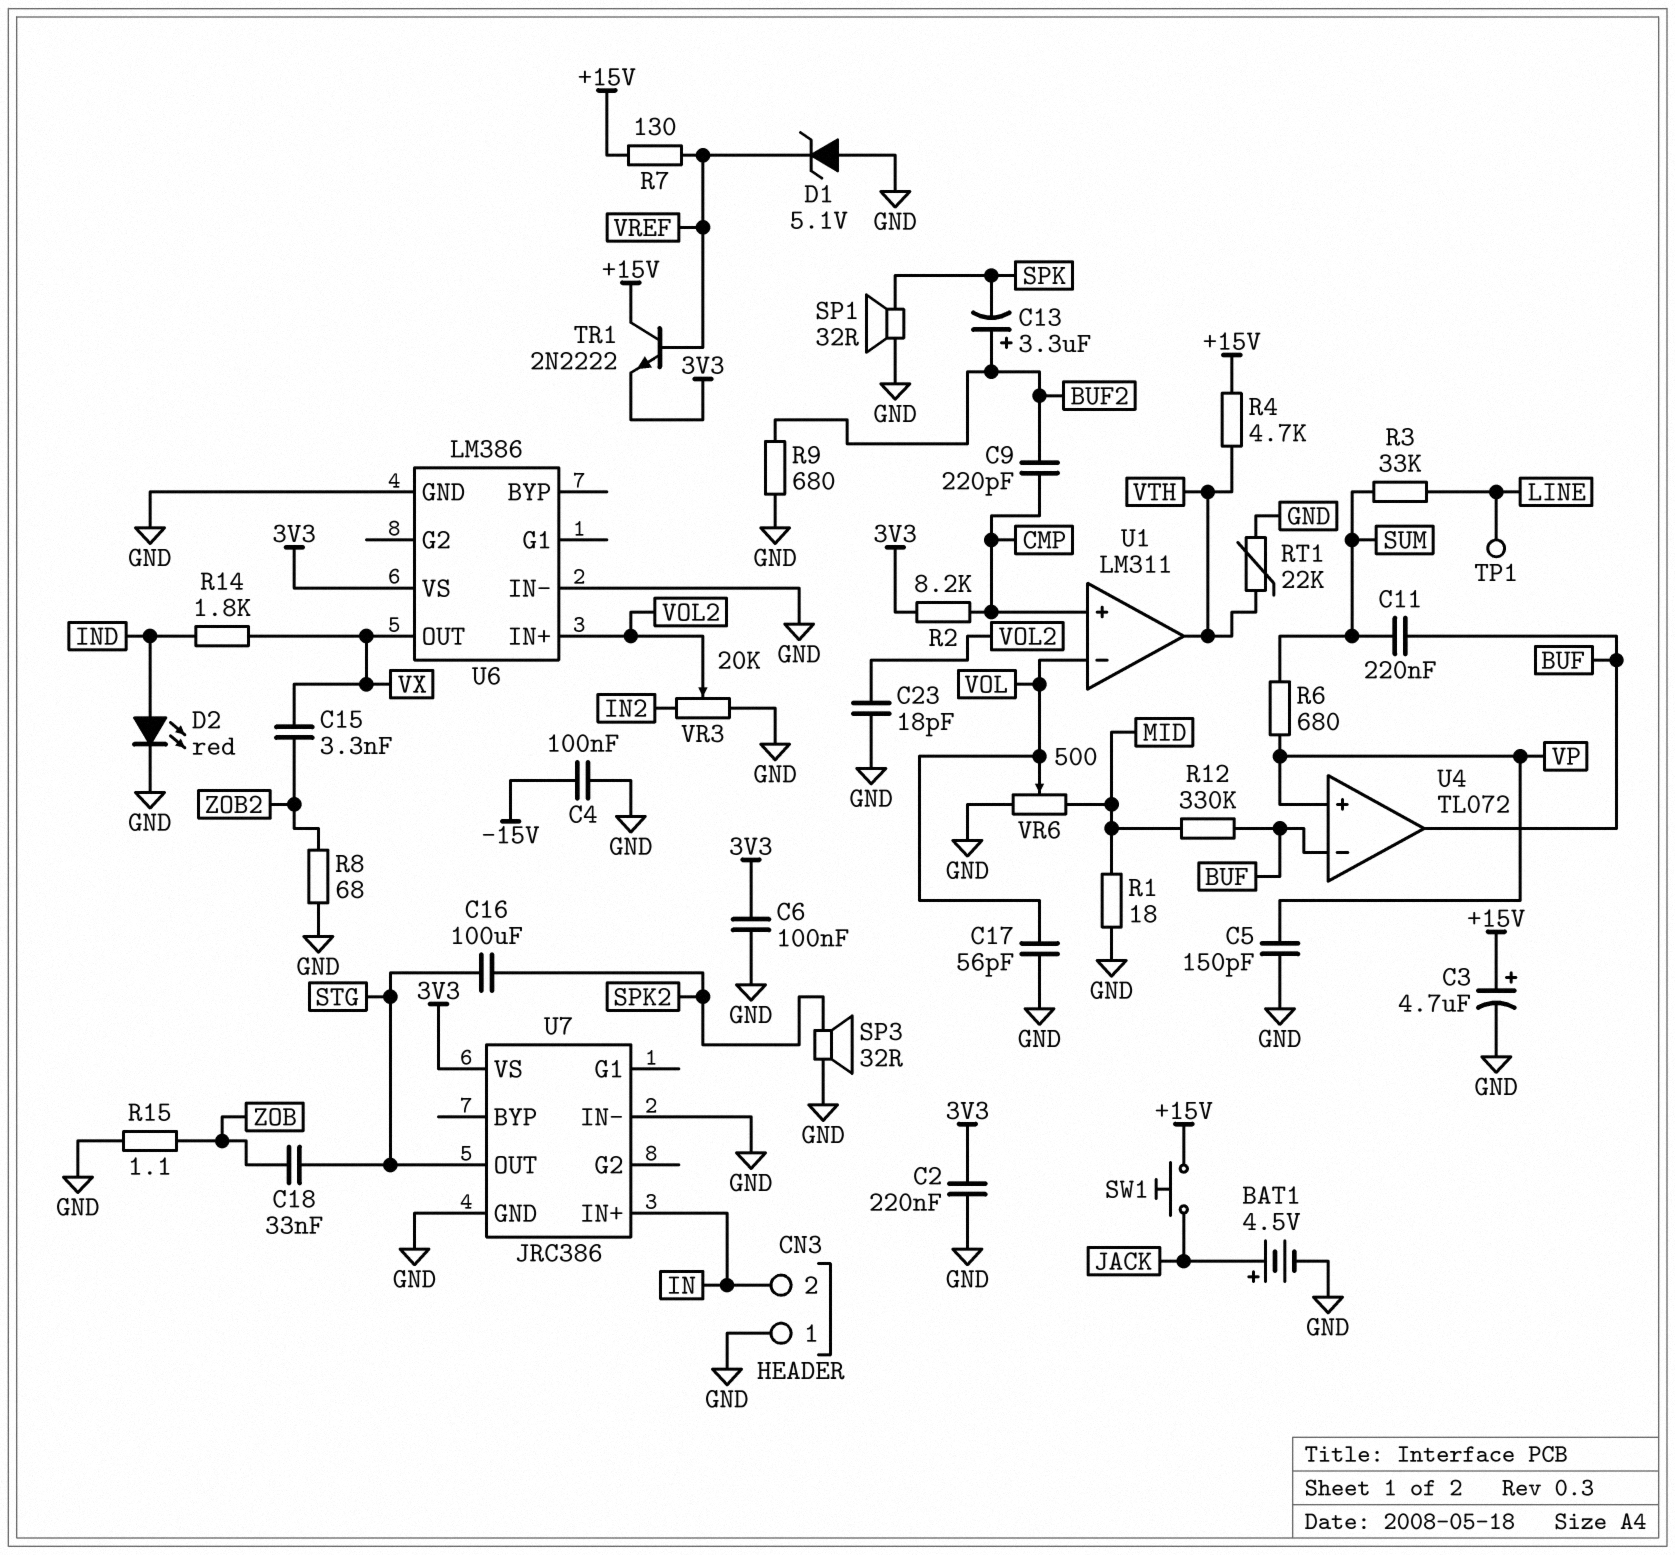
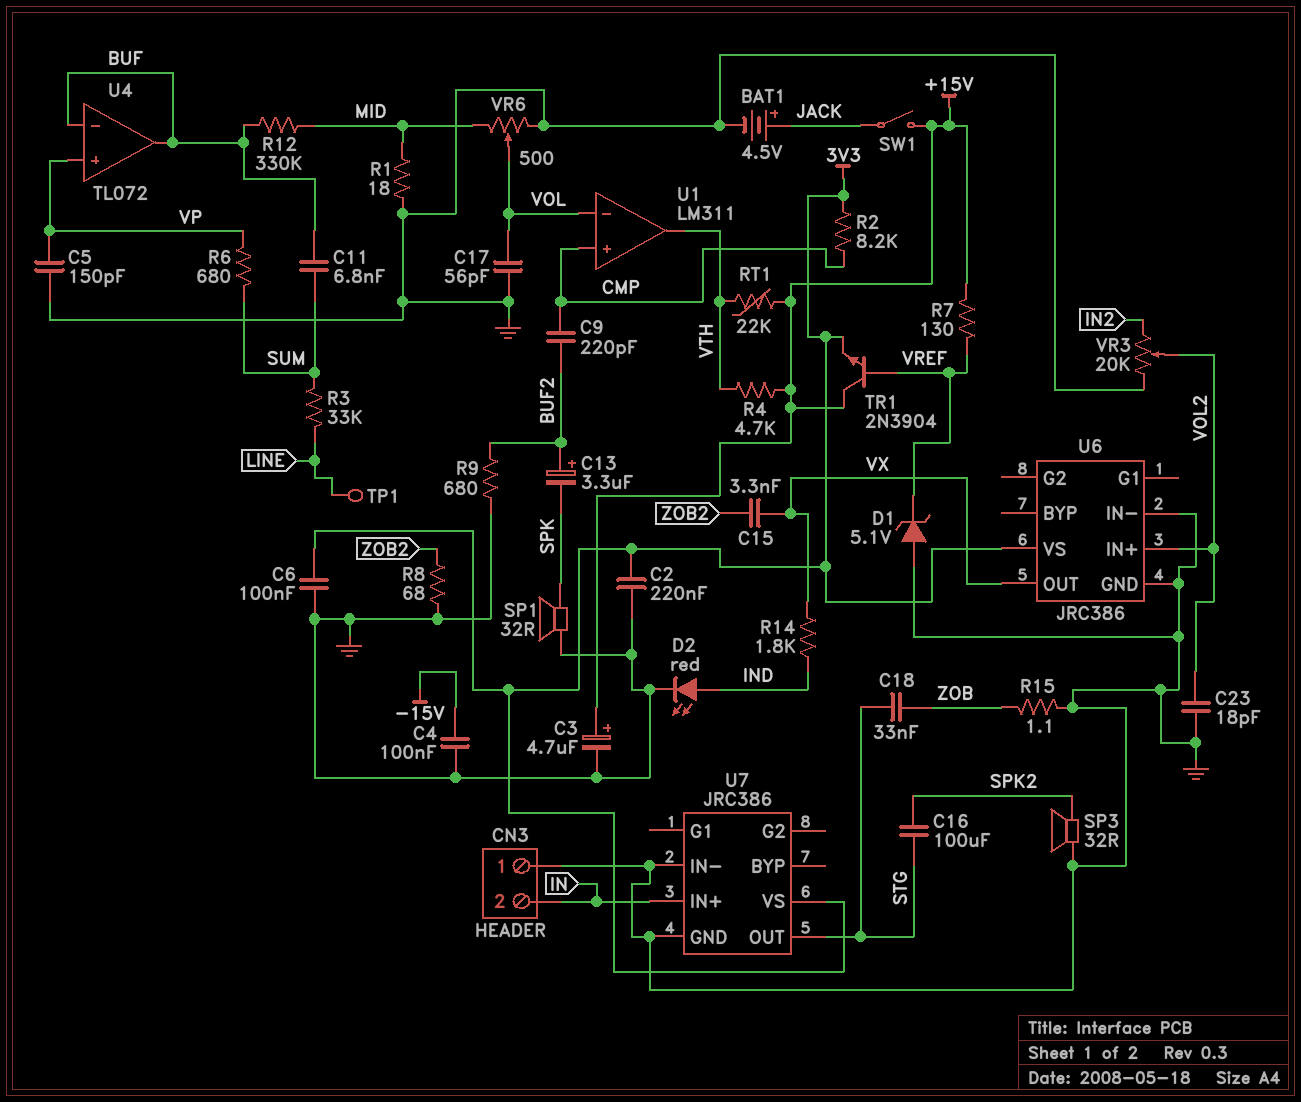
C11: 220nF (BUF, SUM) -> 6.8nF (BUF, SUM)
RT1: 22k (GND, VTH) -> 22k (+15V, VTH)
SW1: button (+15V, JACK) -> switch (+15V, JACK)
TR1: NPN 2N2222 (B VREF, C +15V, E 3V3) -> NPN 2N3904 (B VREF, C +15V, E 3V3)
U6: LM386 -> JRC386

